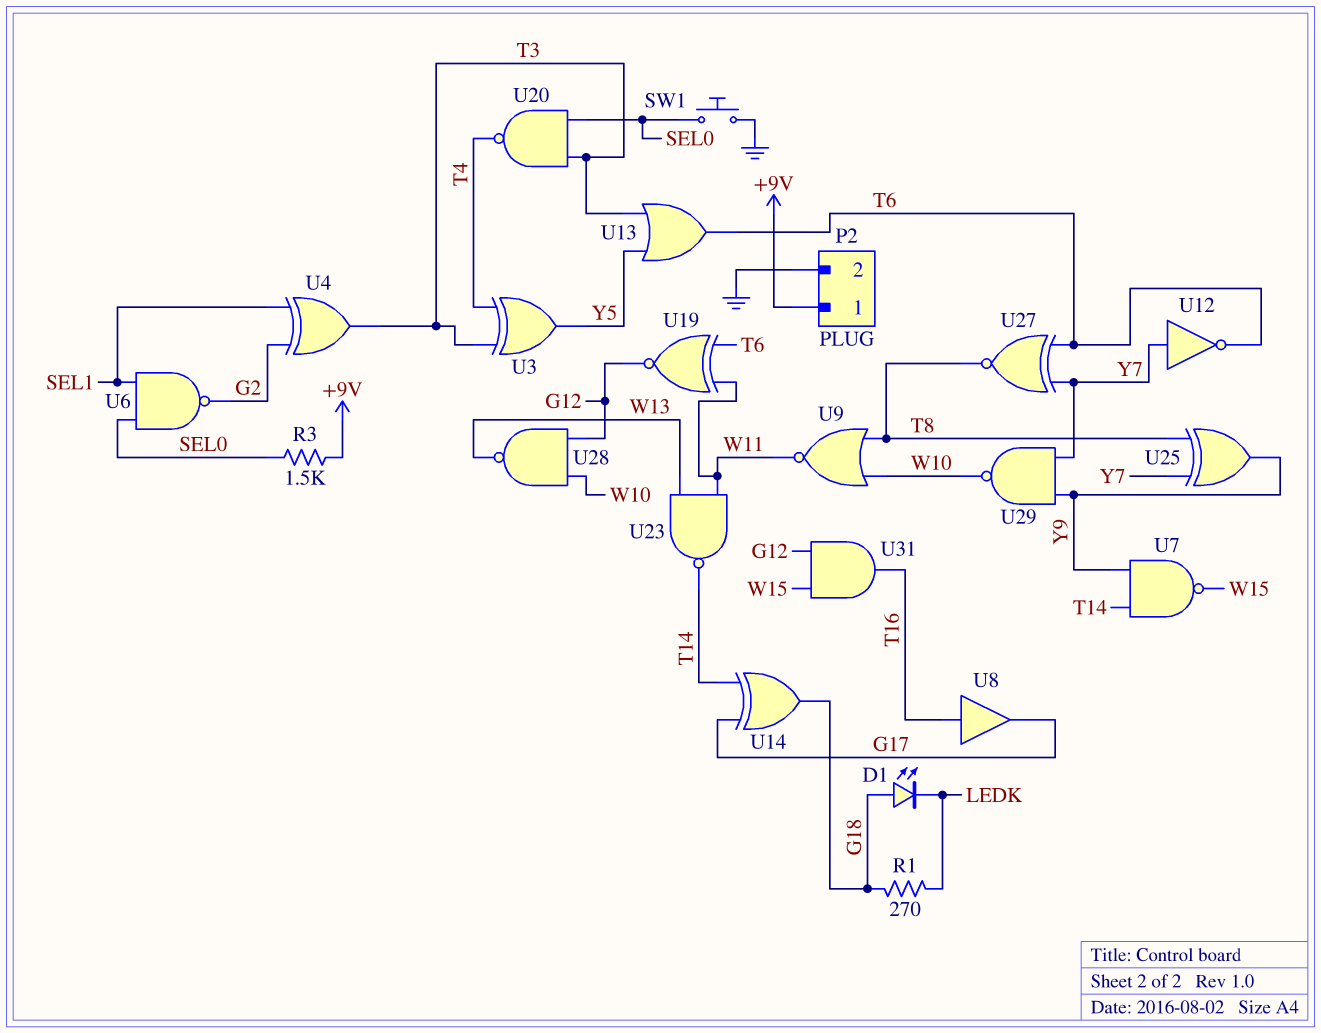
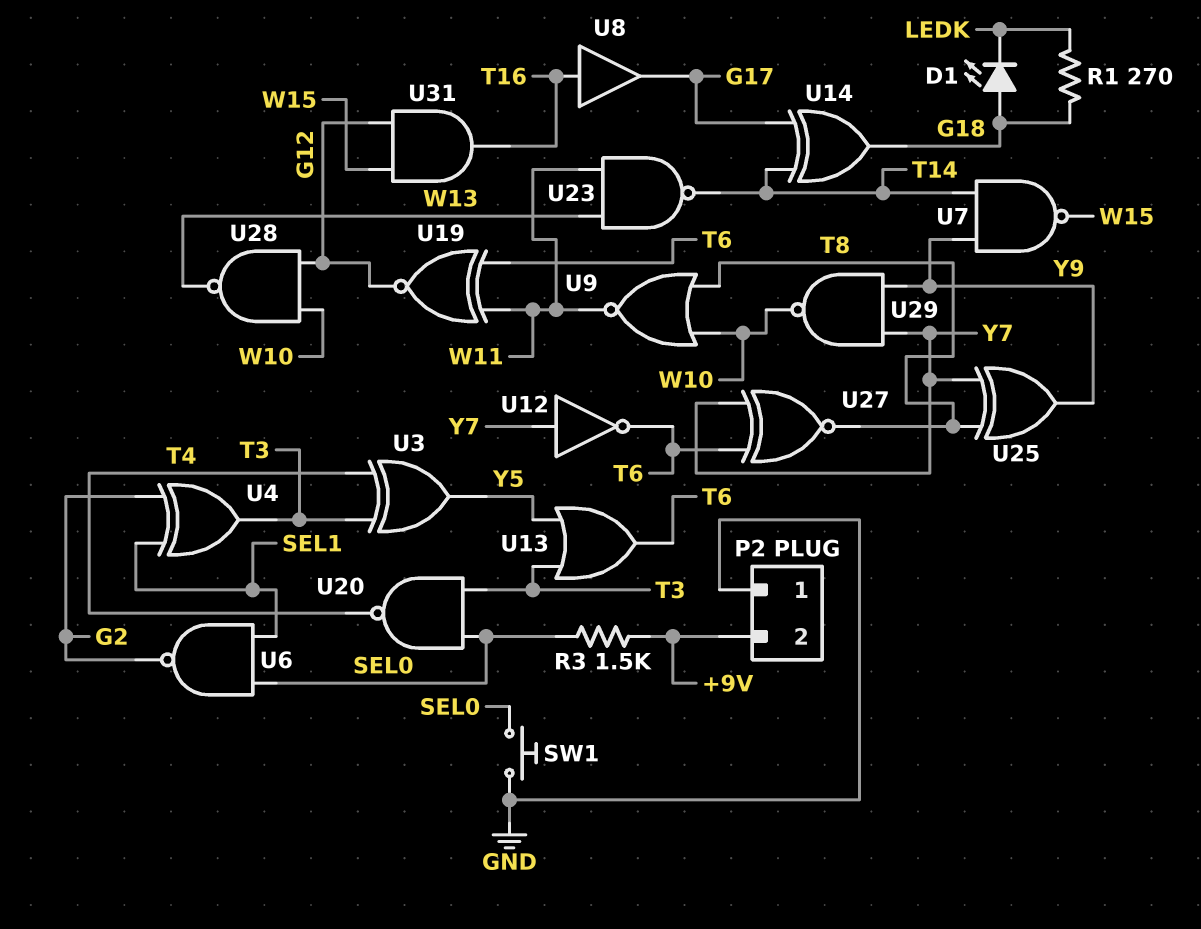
P2 pin 1: +9V -> GND
P2 pin 2: GND -> +9V

